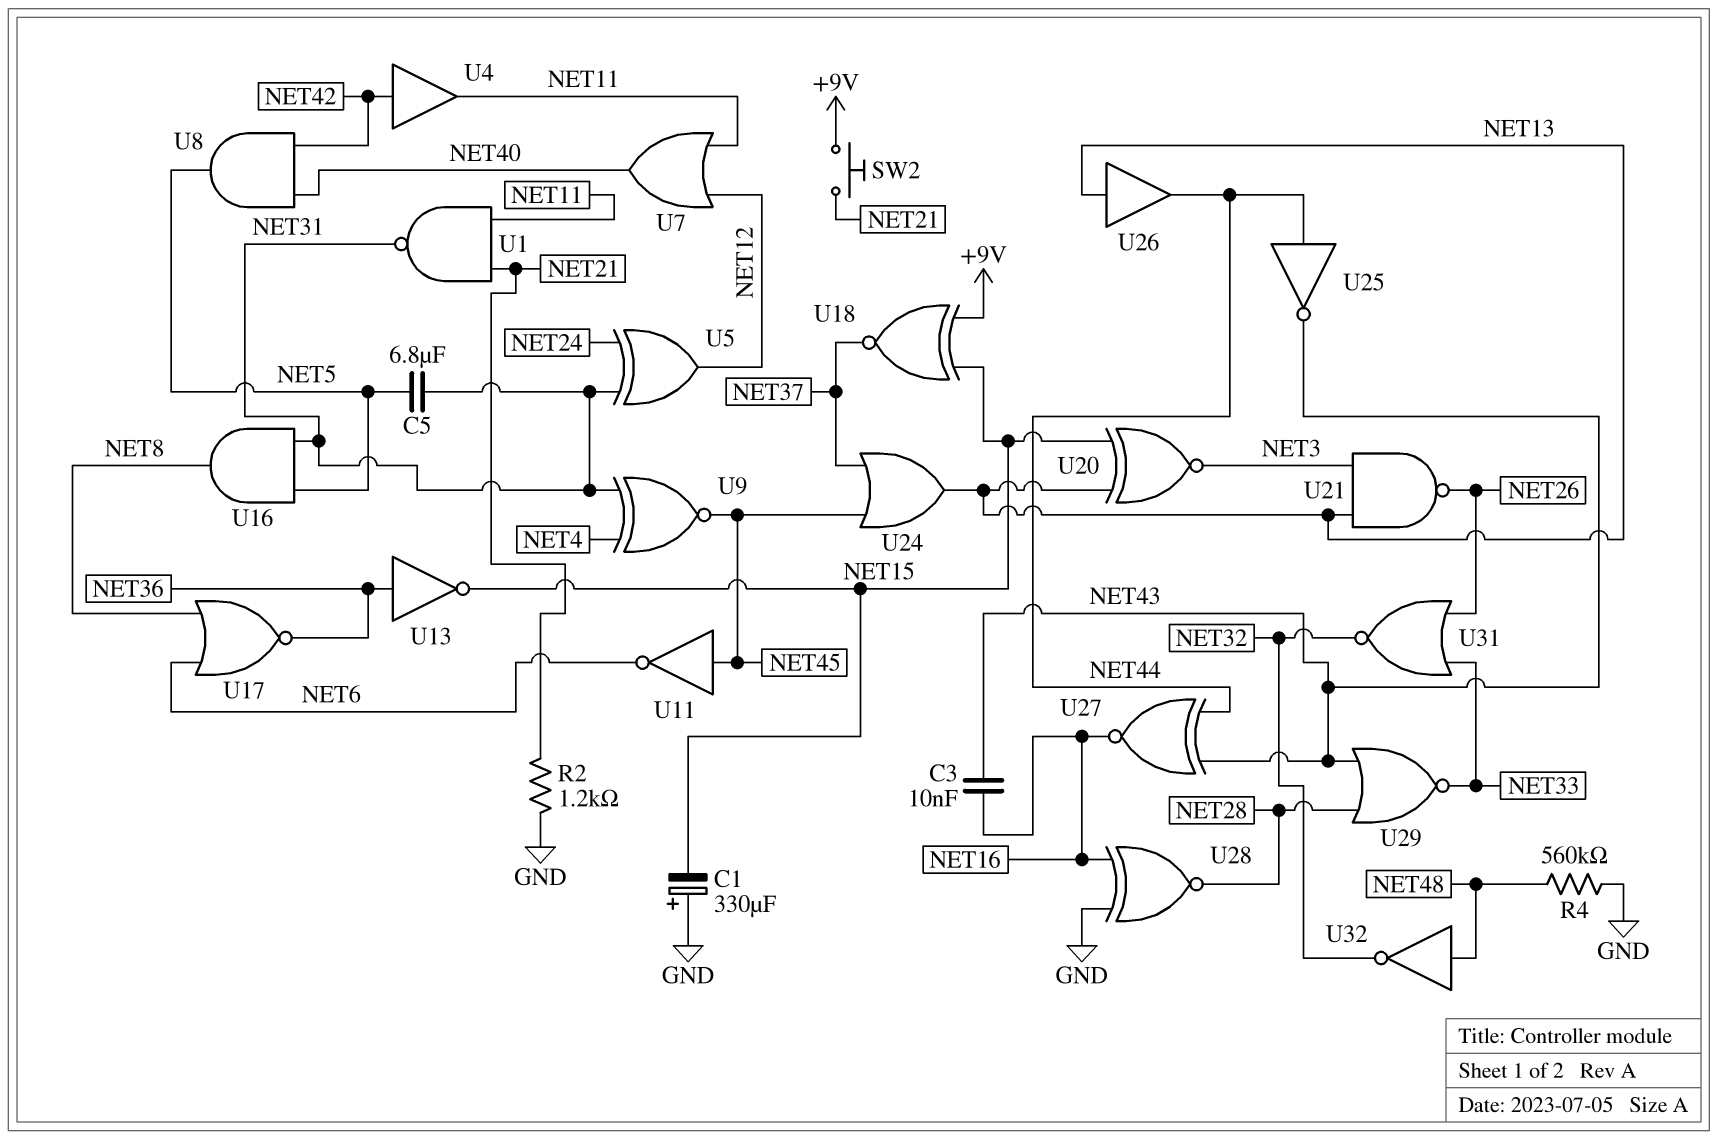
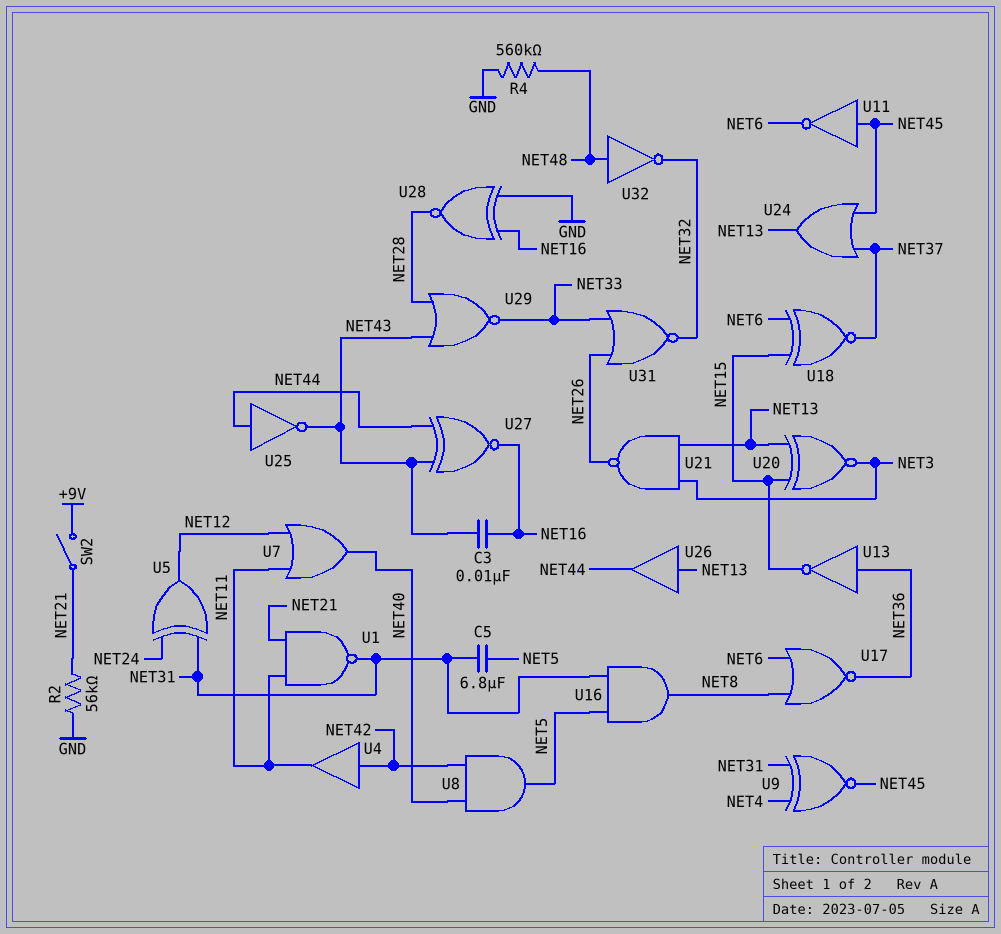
C1: 330uF (plus GND, minus NET15) -> none
R2: 1.2k (GND, NET21) -> 56k (GND, NET21)
SW2: button (+9V, NET21) -> switch (+9V, NET21)
U18: XNOR (in +9V, in NET15, out NET37) -> XNOR (in NET6, in NET15, out NET37)

